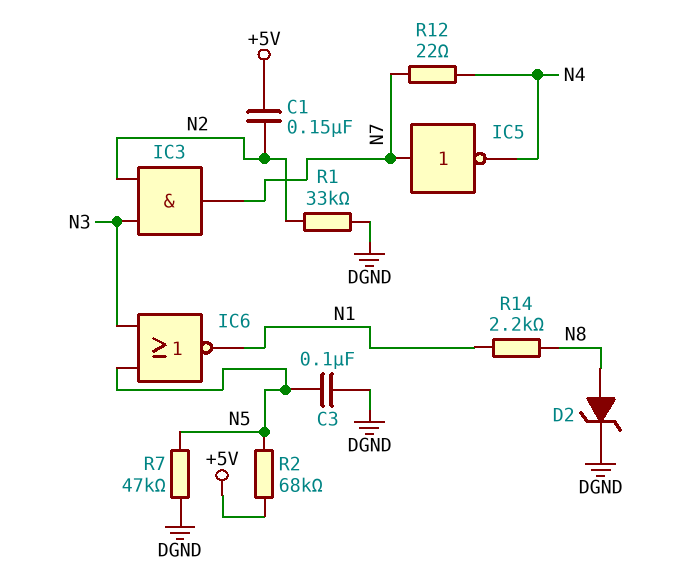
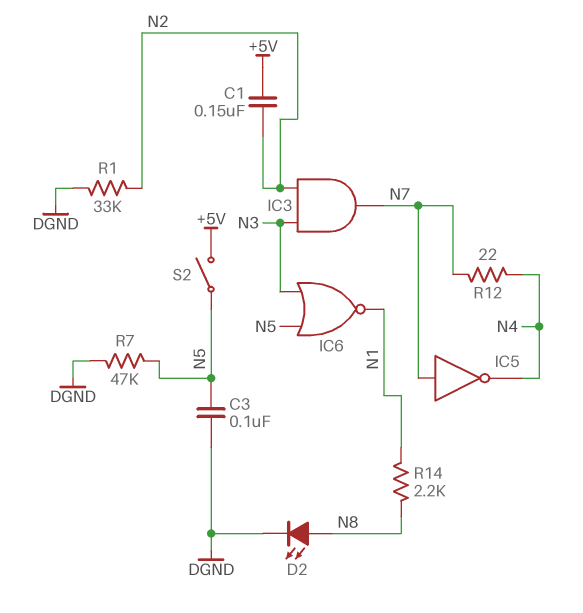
D2: zener (A N8, K DGND) -> LED (A N8, K DGND)
R2: 68k (+5V, N5) -> none
S2: none -> switch (+5V, N5)

